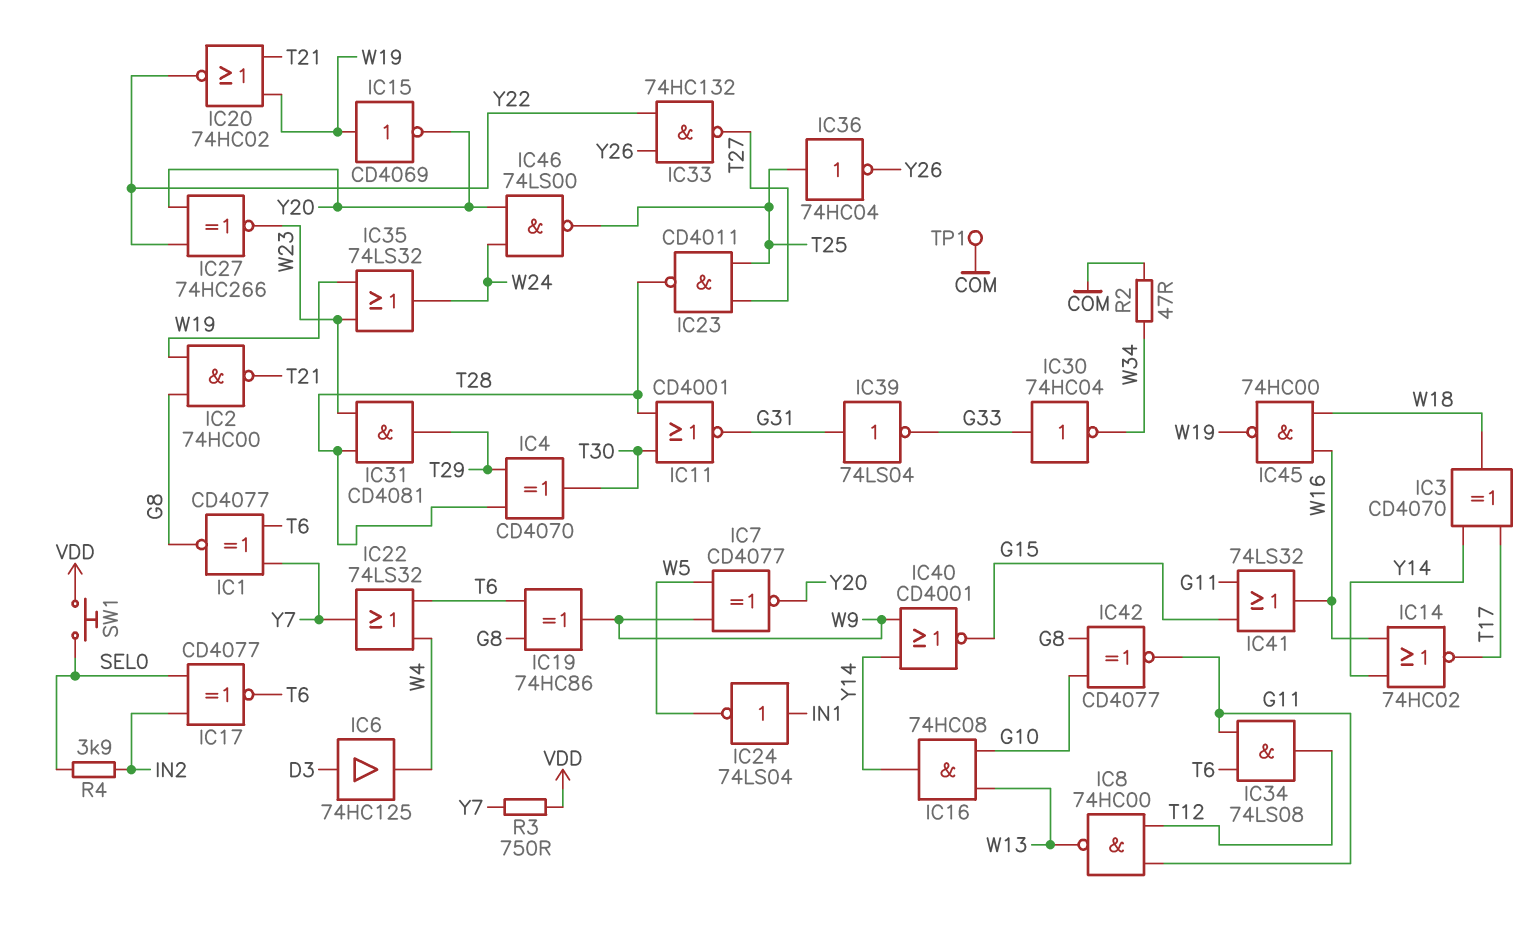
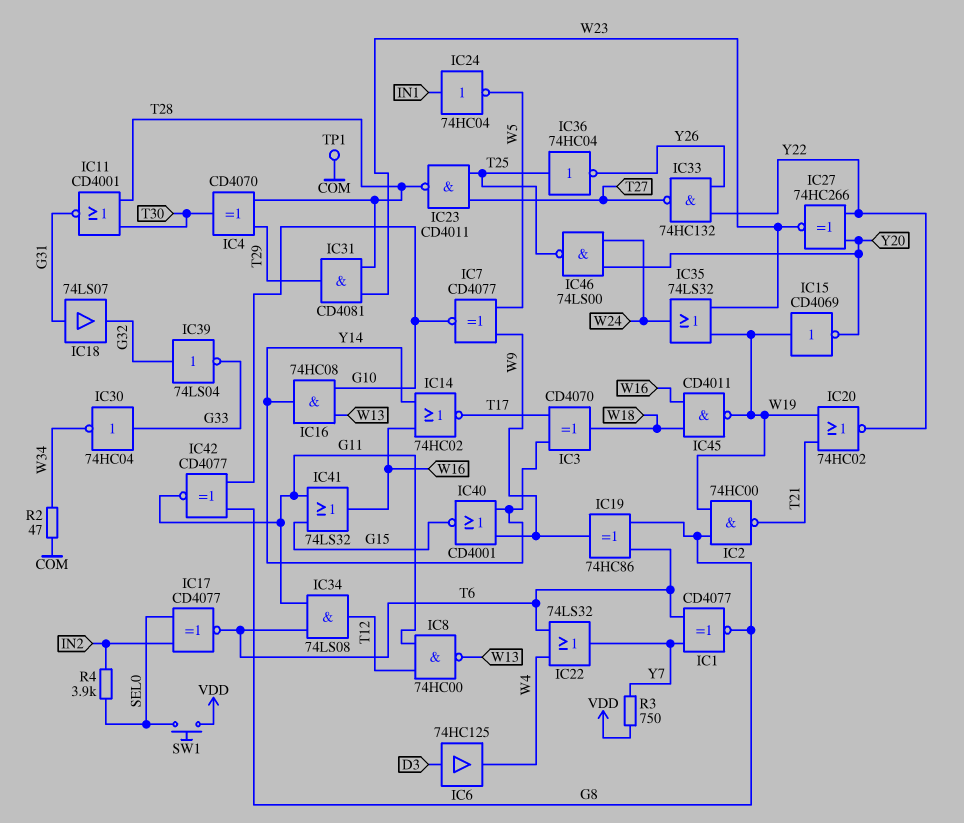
IC7: XNOR CD4077 (in W5, in W9, out Y20) -> XNOR CD4077 (in W5, in W9, out G10)
IC18: none -> buffer 74LS07 (in G31, out G32)
IC24: NOT 74LS04 (in IN1, out W5) -> NOT 74HC04 (in IN1, out W5)
IC39: NOT 74LS04 (in G31, out G33) -> NOT 74LS04 (in G32, out G33)
IC45: NAND 74HC00 (in W16, in W18, out W19) -> NAND CD4011 (in W16, in W18, out W19)

